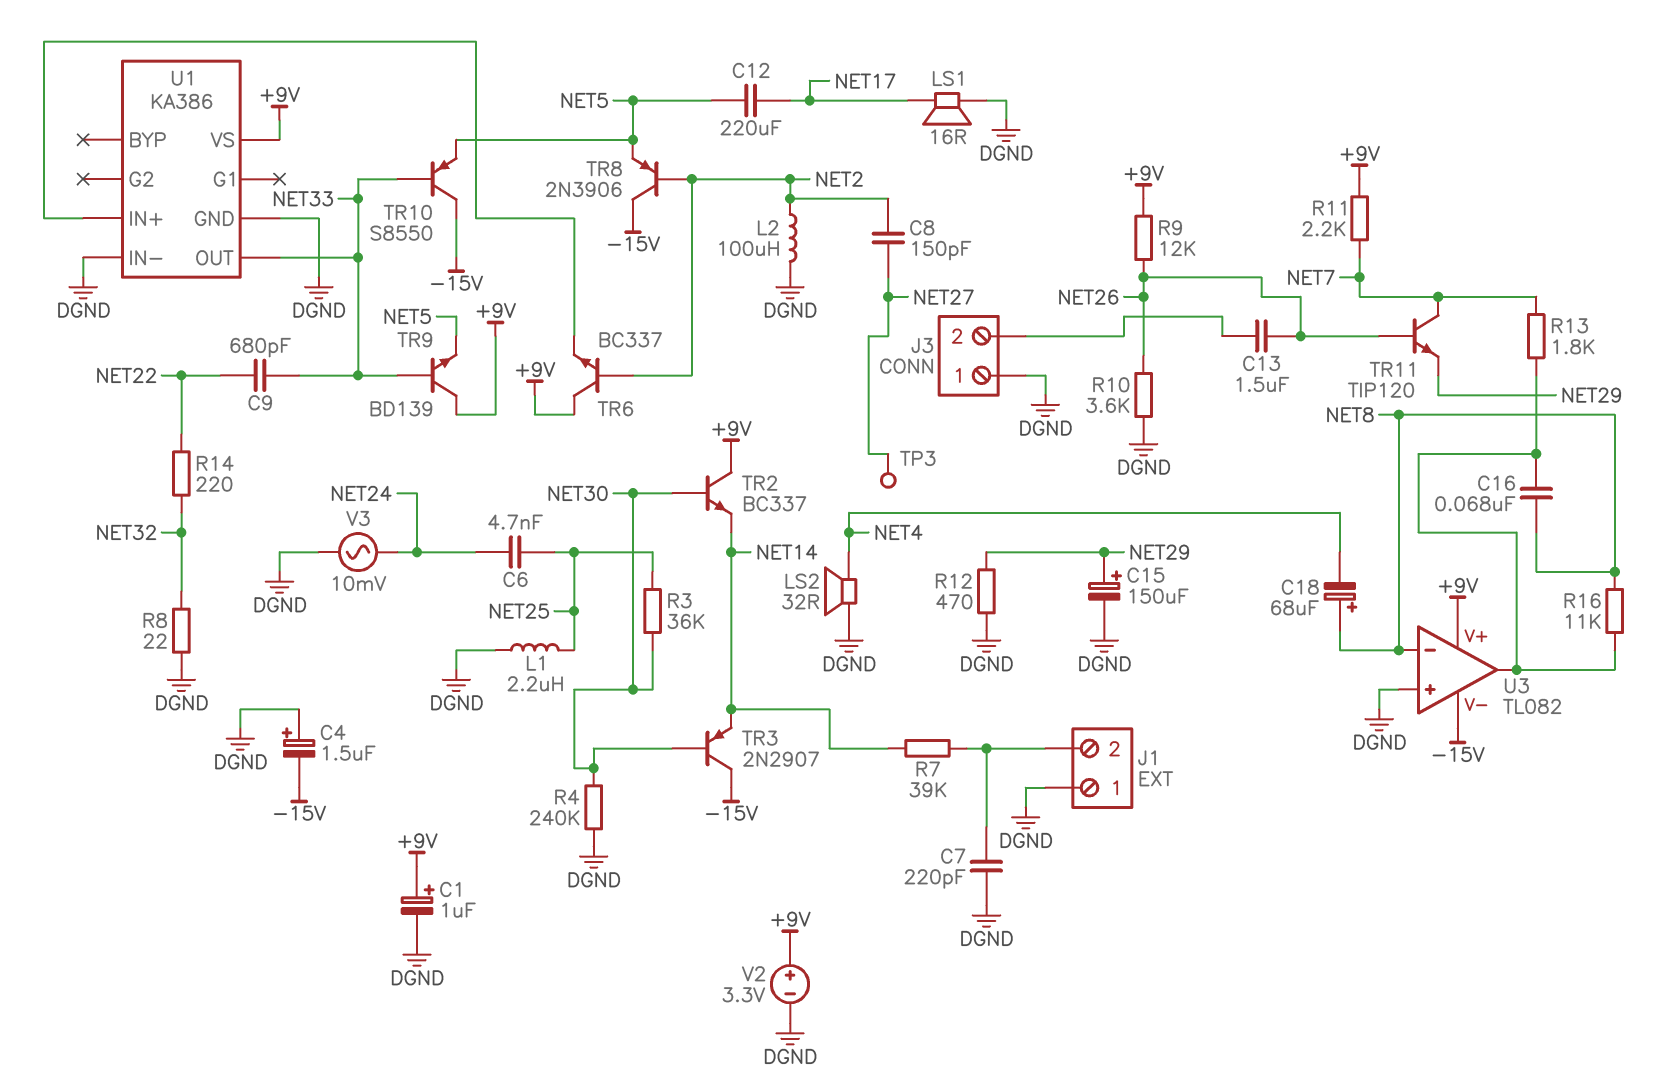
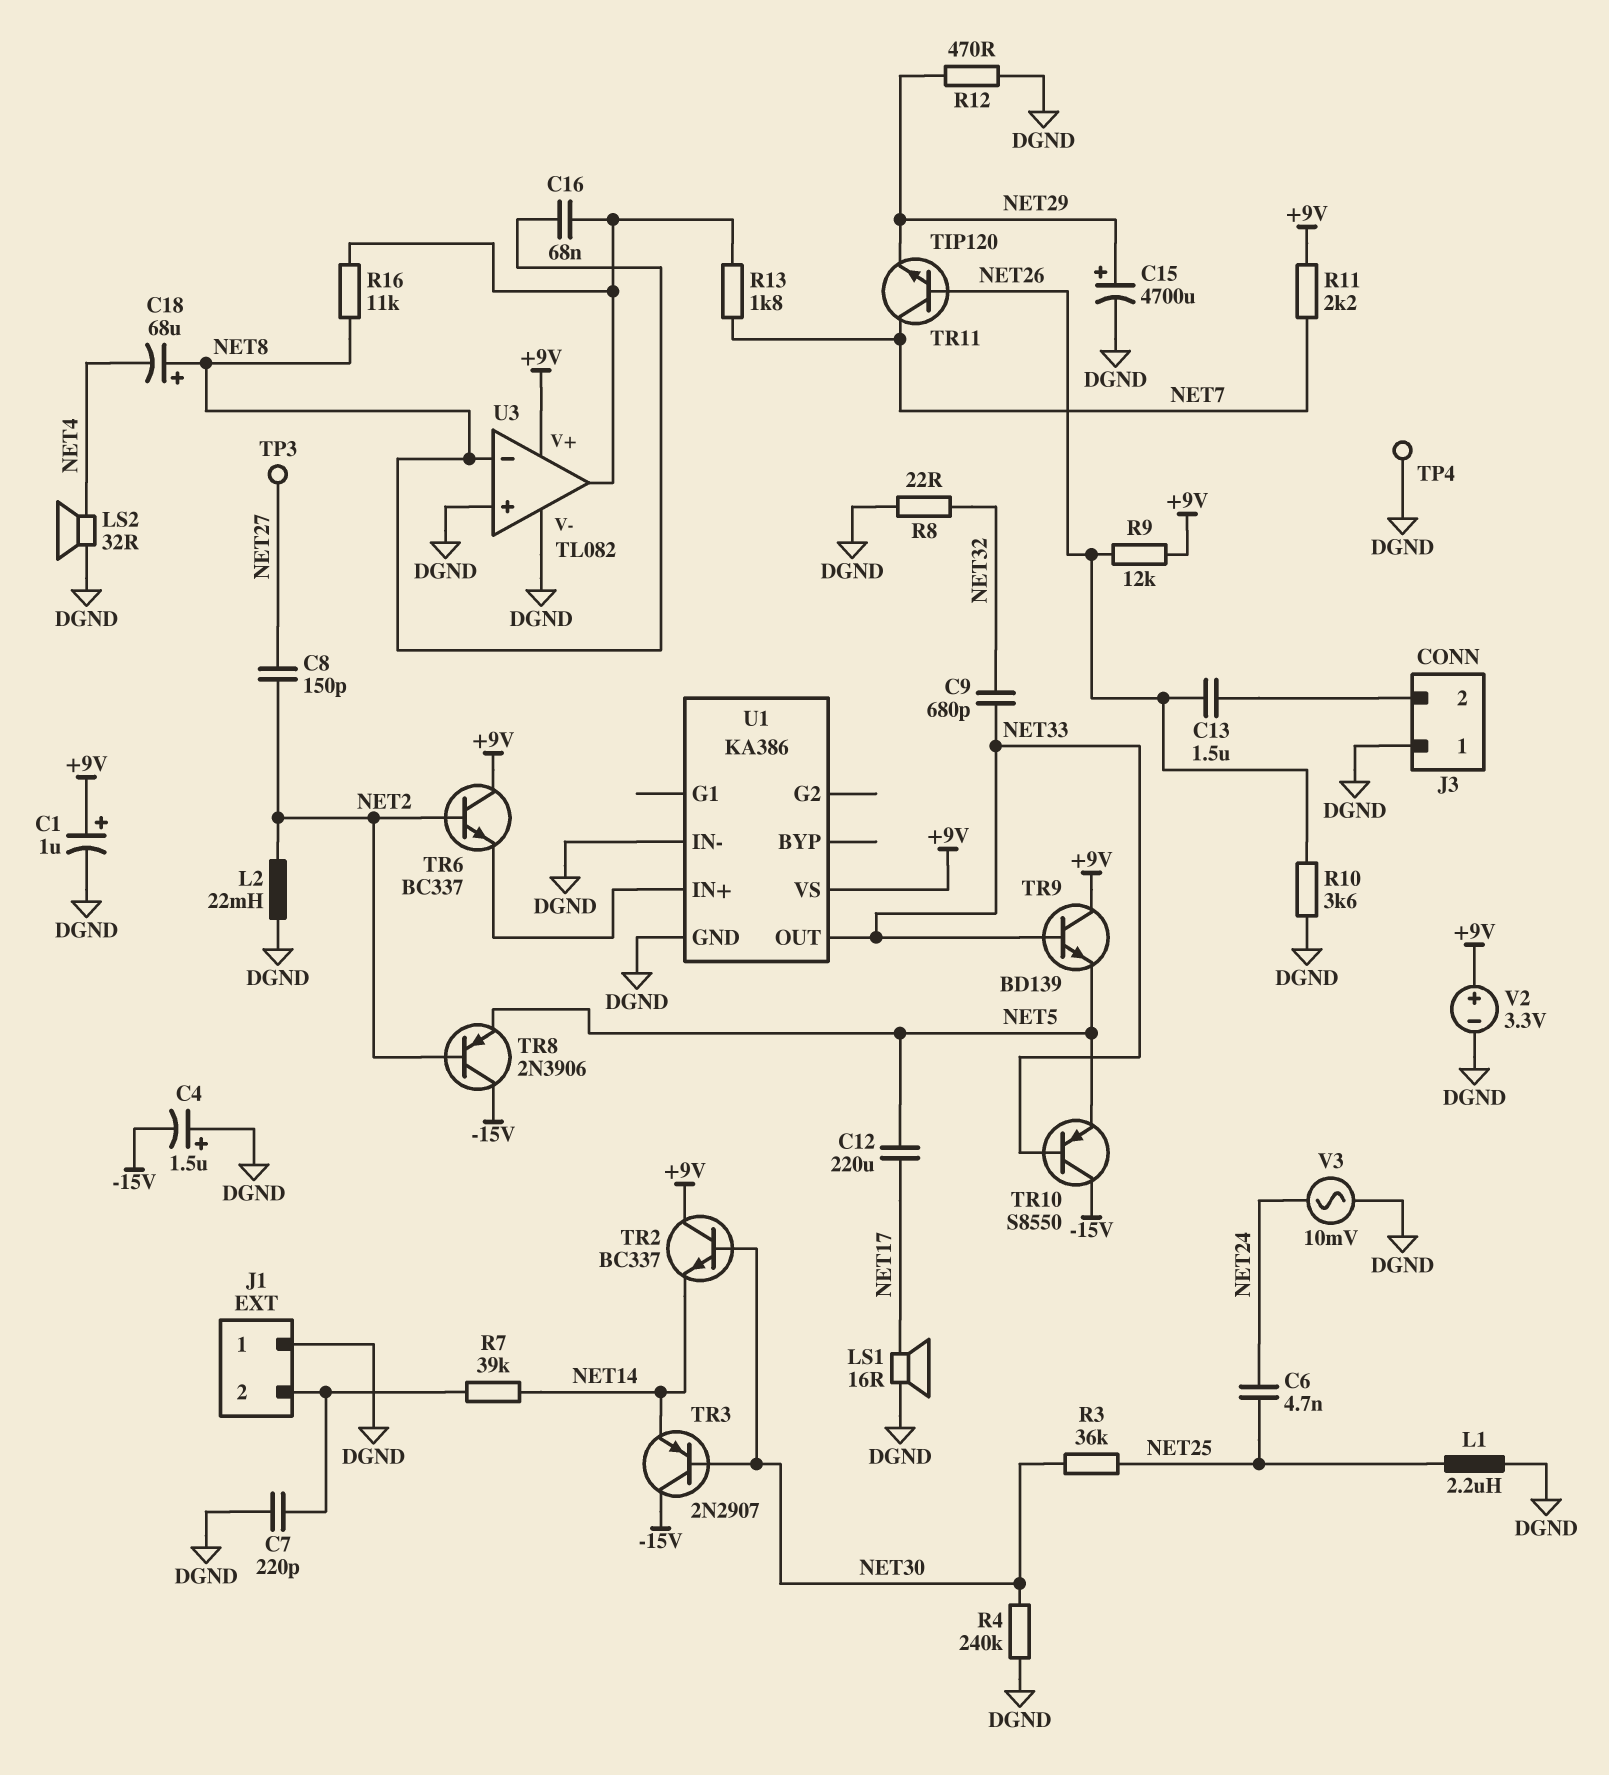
C9: 680pF (NET22, NET33) -> 680pF (NET32, NET33)
C15: 150uF (plus NET29, minus DGND) -> 4700uF (plus NET29, minus DGND)
L2: 100uH (DGND, NET2) -> 22mH (DGND, NET2)
R14: 220 (NET22, NET32) -> none
TP4: none -> test point (DGND)
U3 pin V-: -15V -> DGND

